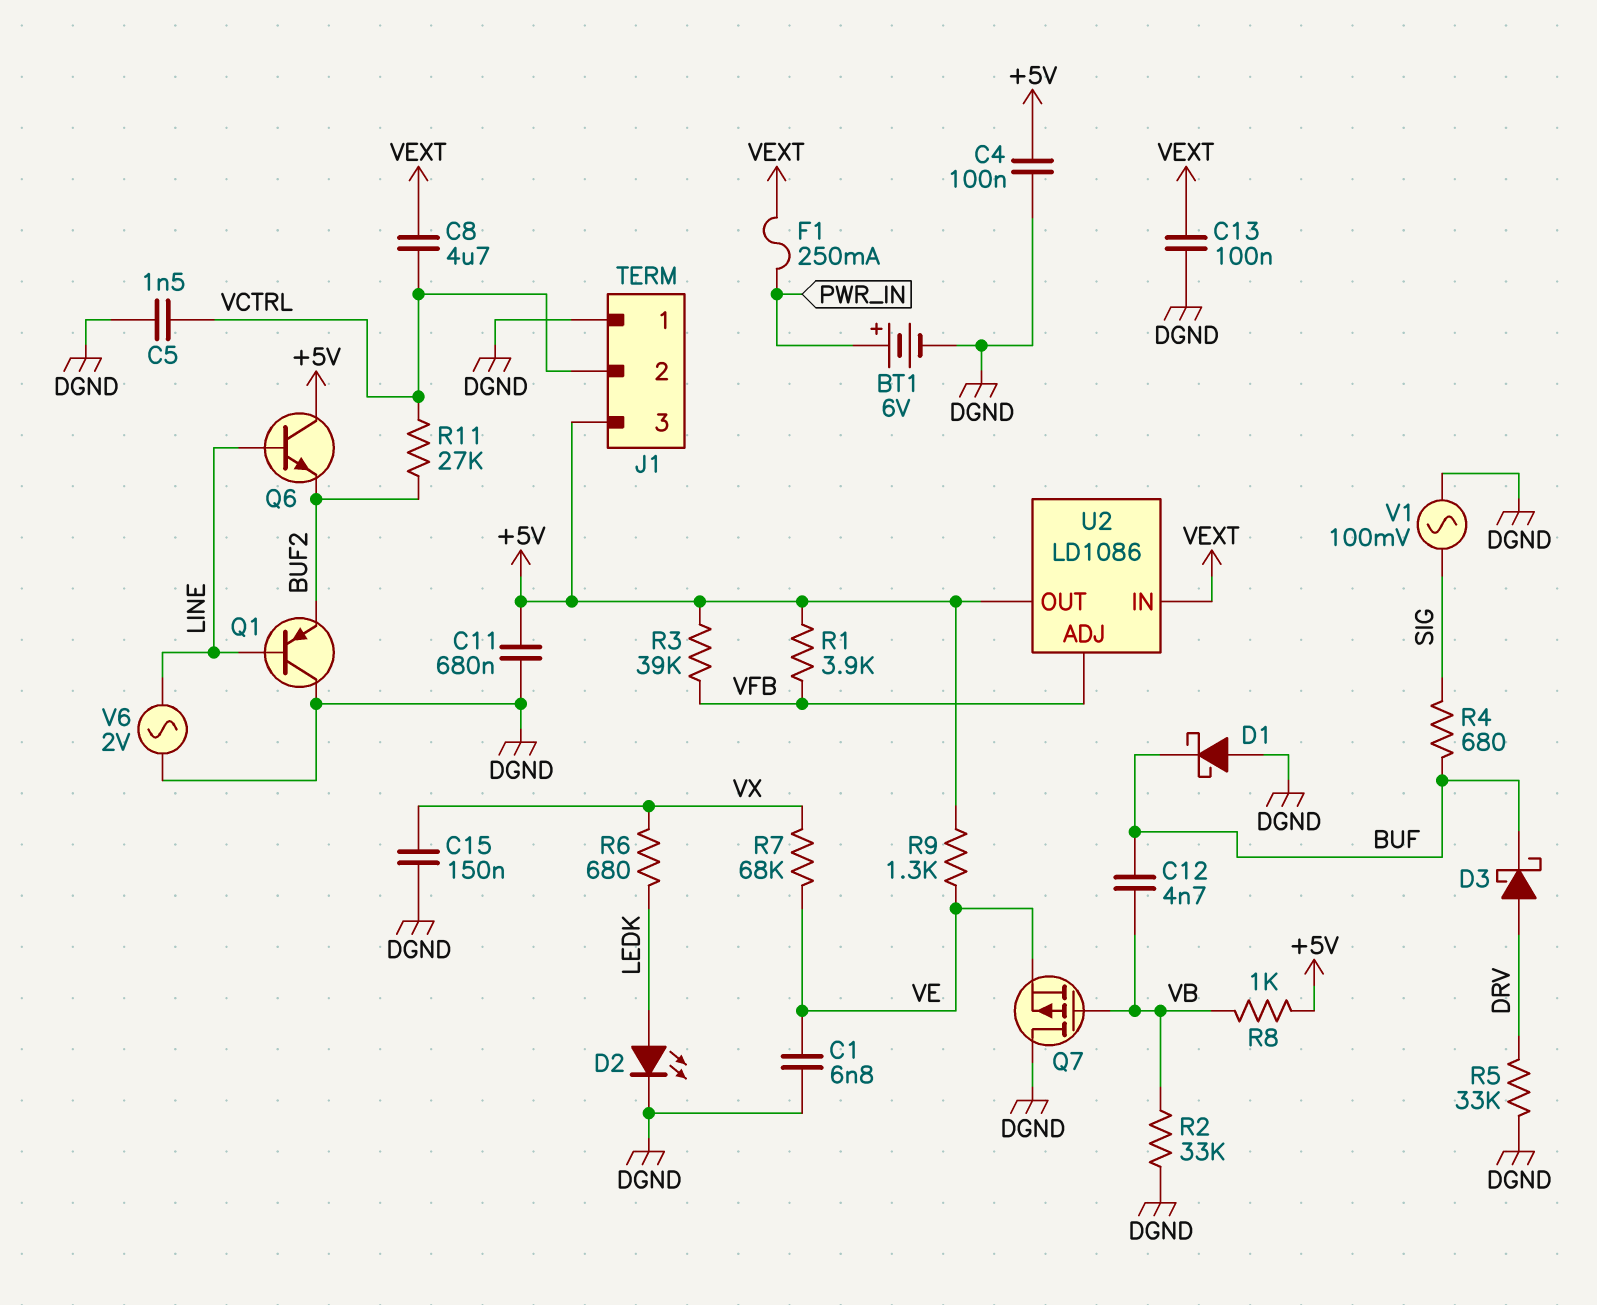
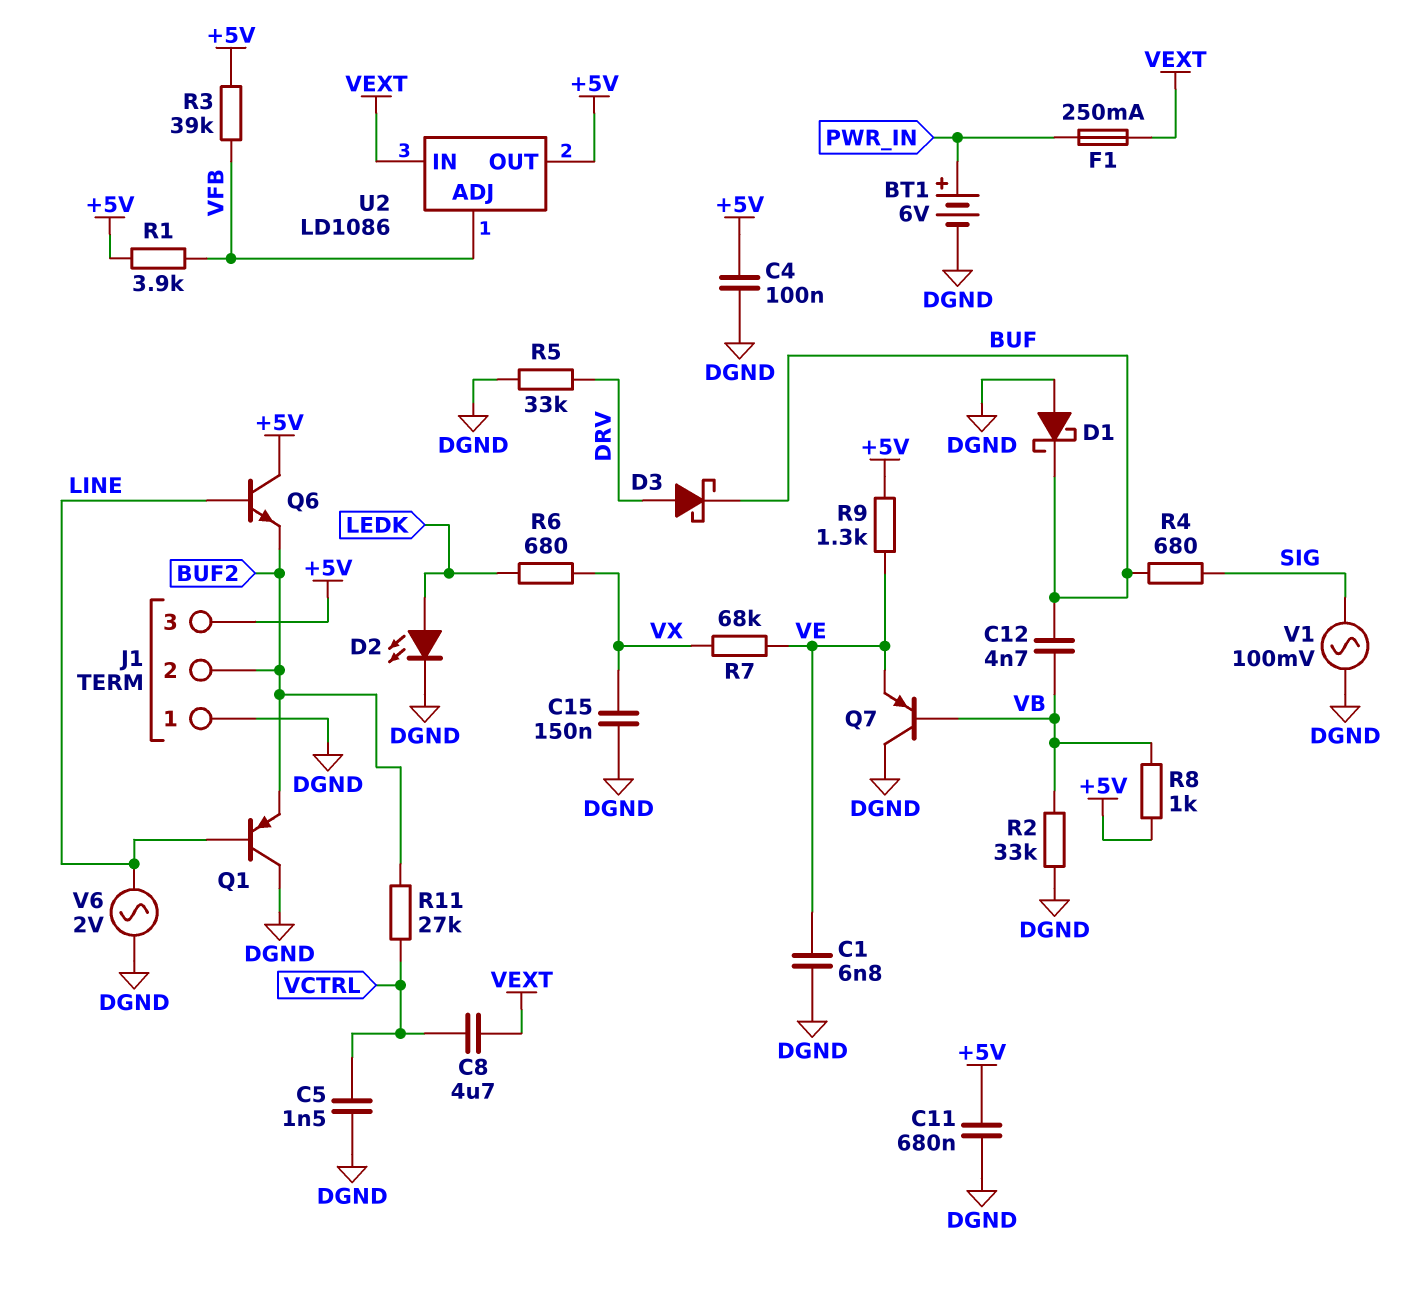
C13: 100nF (DGND, VEXT) -> none
J1 pin 2: VCTRL -> BUF2
Q7: PMOS (G VB, D DGND, S VE) -> PNP (B VB, C DGND, E VE)

